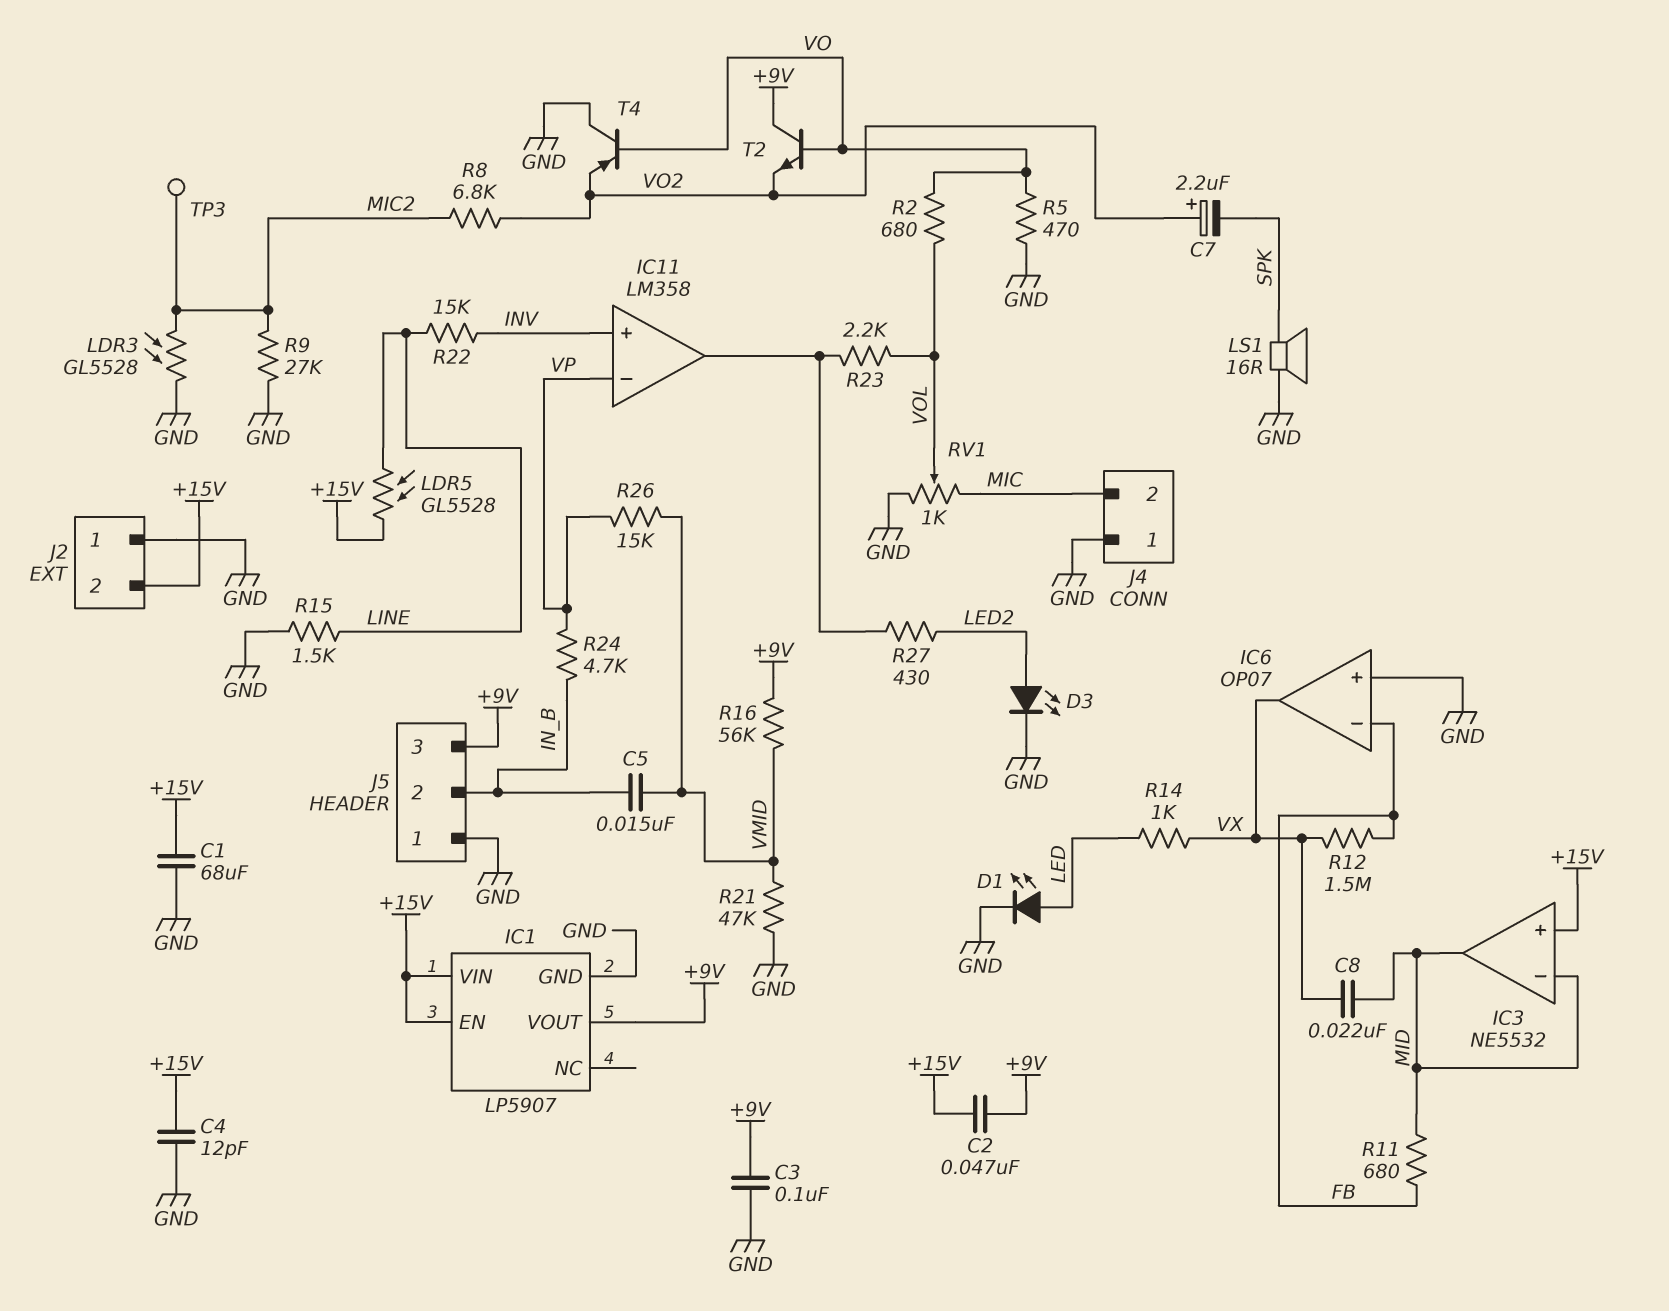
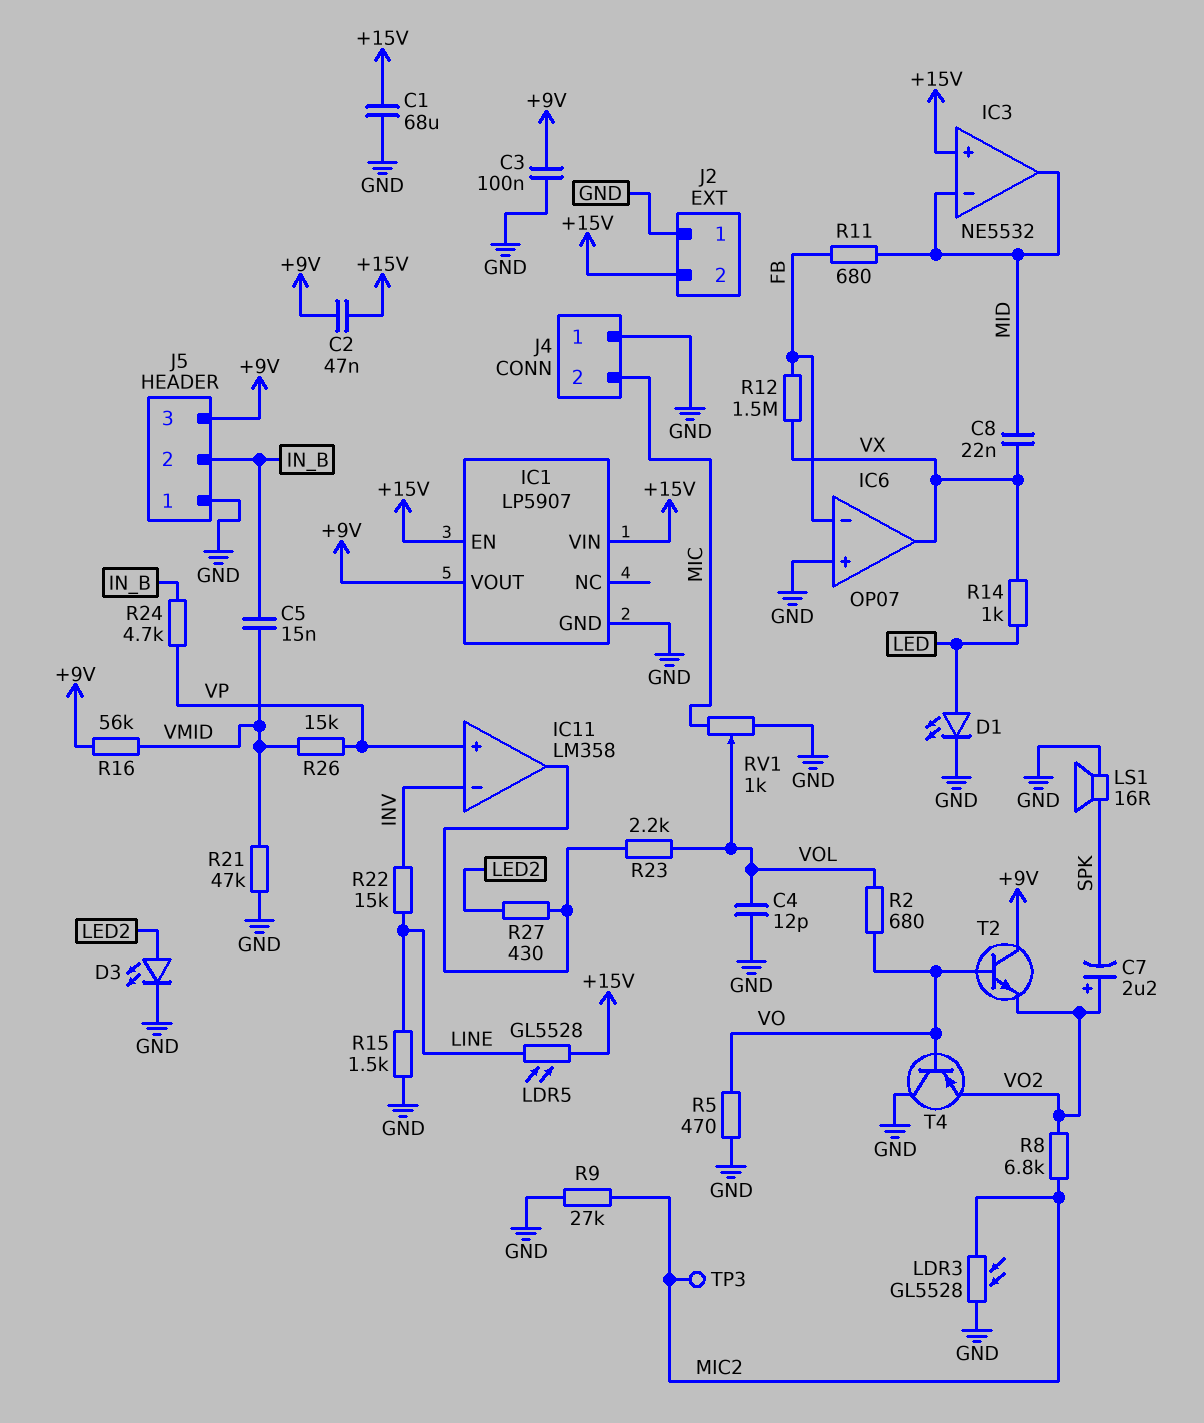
C4: 12pF (+15V, GND) -> 12pF (GND, VOL)
IC11 pin in+: INV -> VP
IC11 pin in-: VP -> INV

